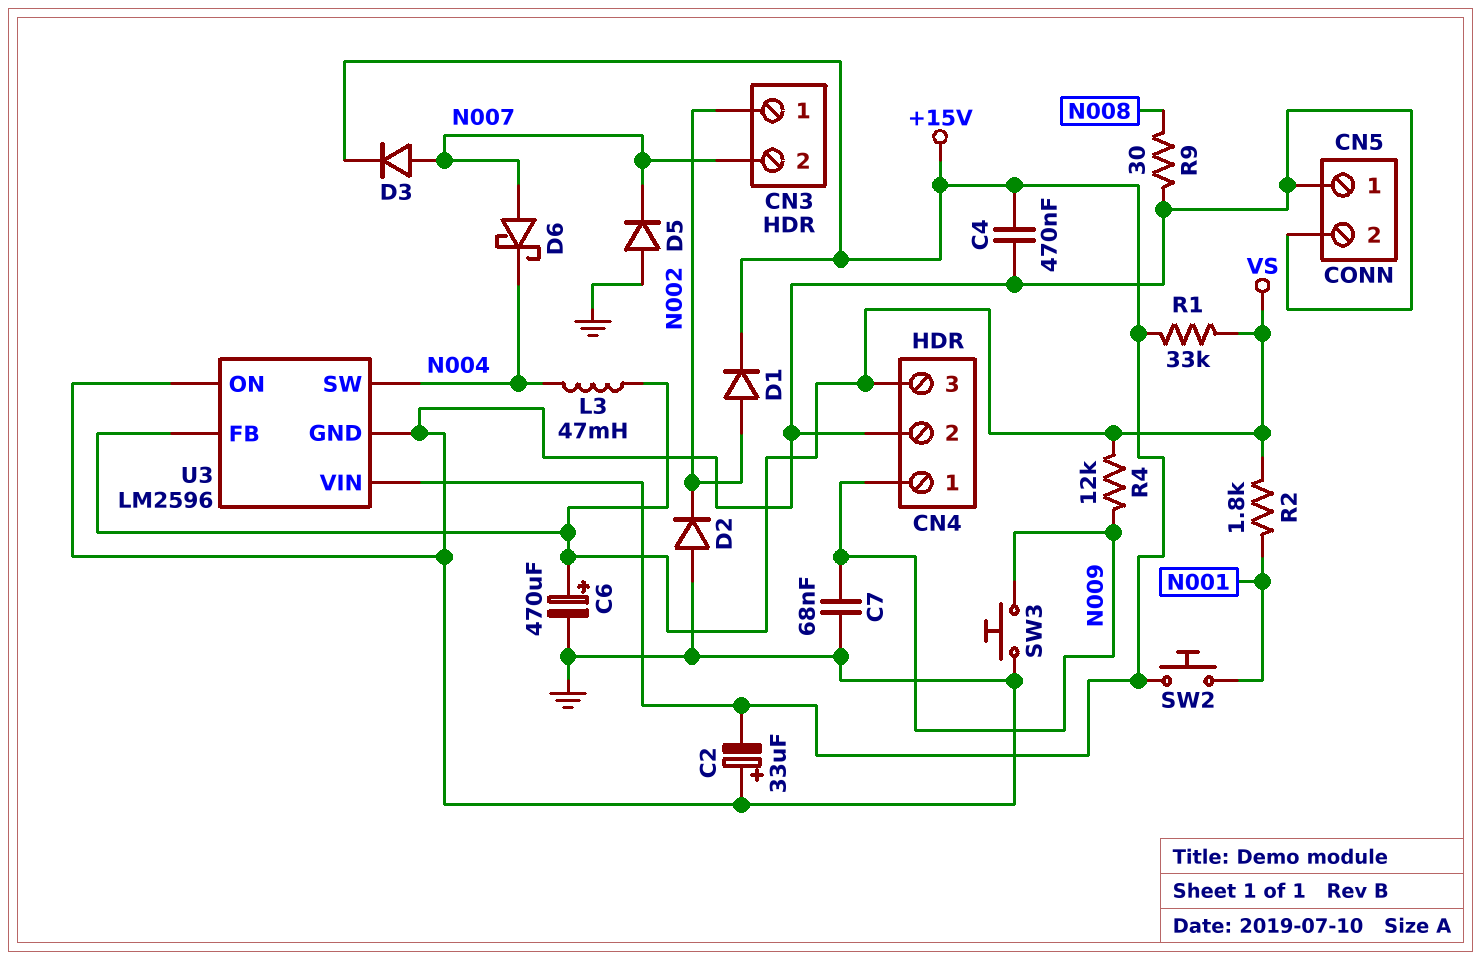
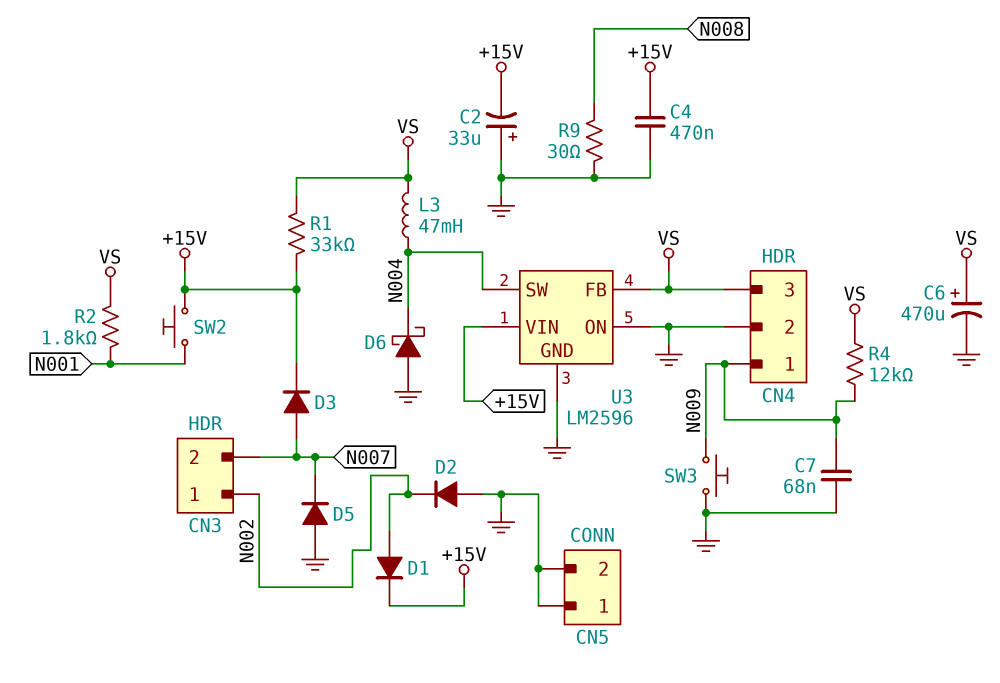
D6: schottky (A N007, K N004) -> schottky (A GND, K N004)

